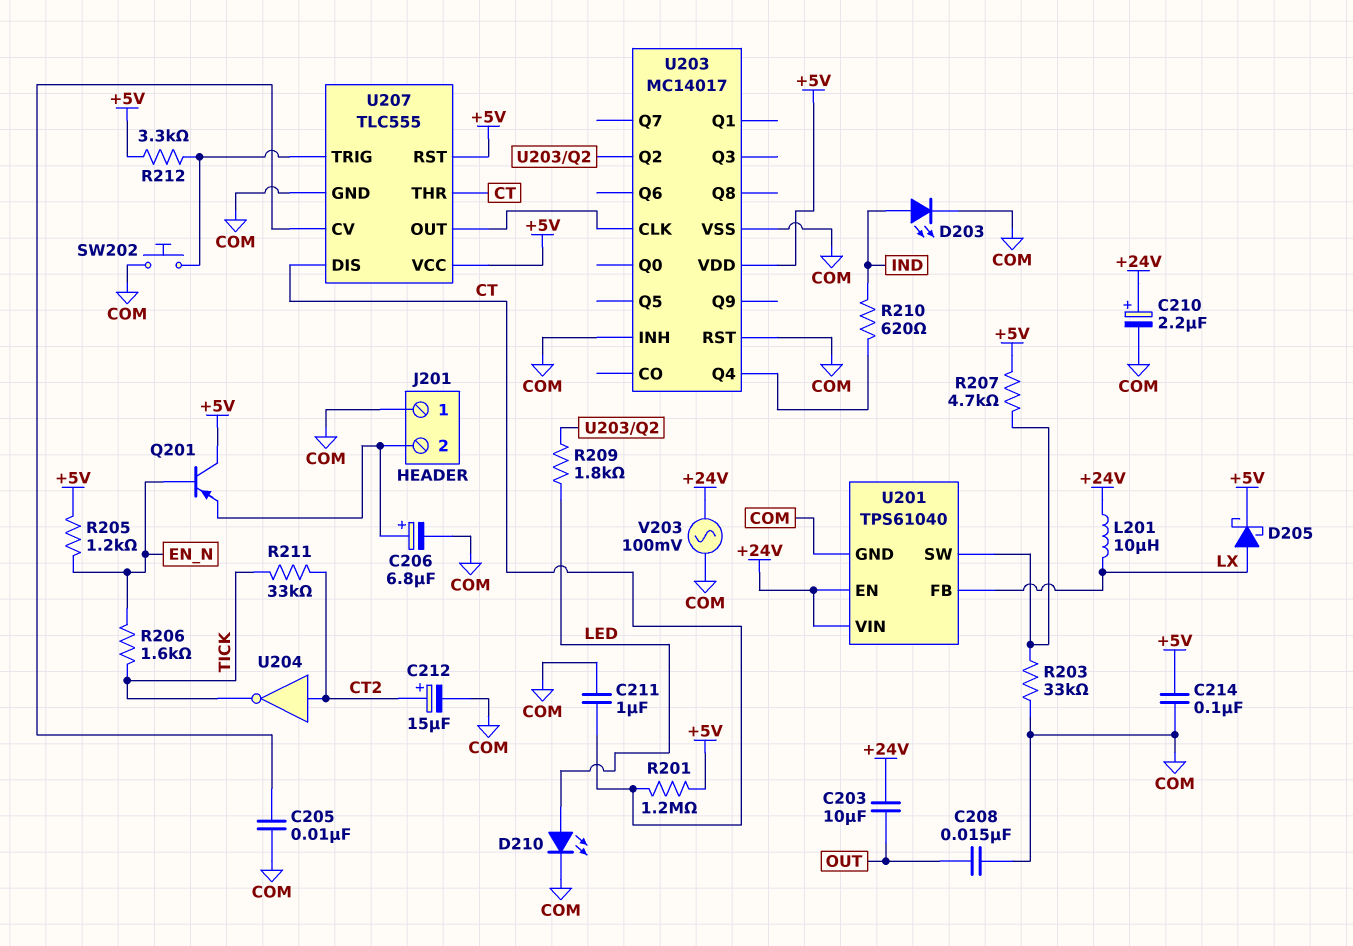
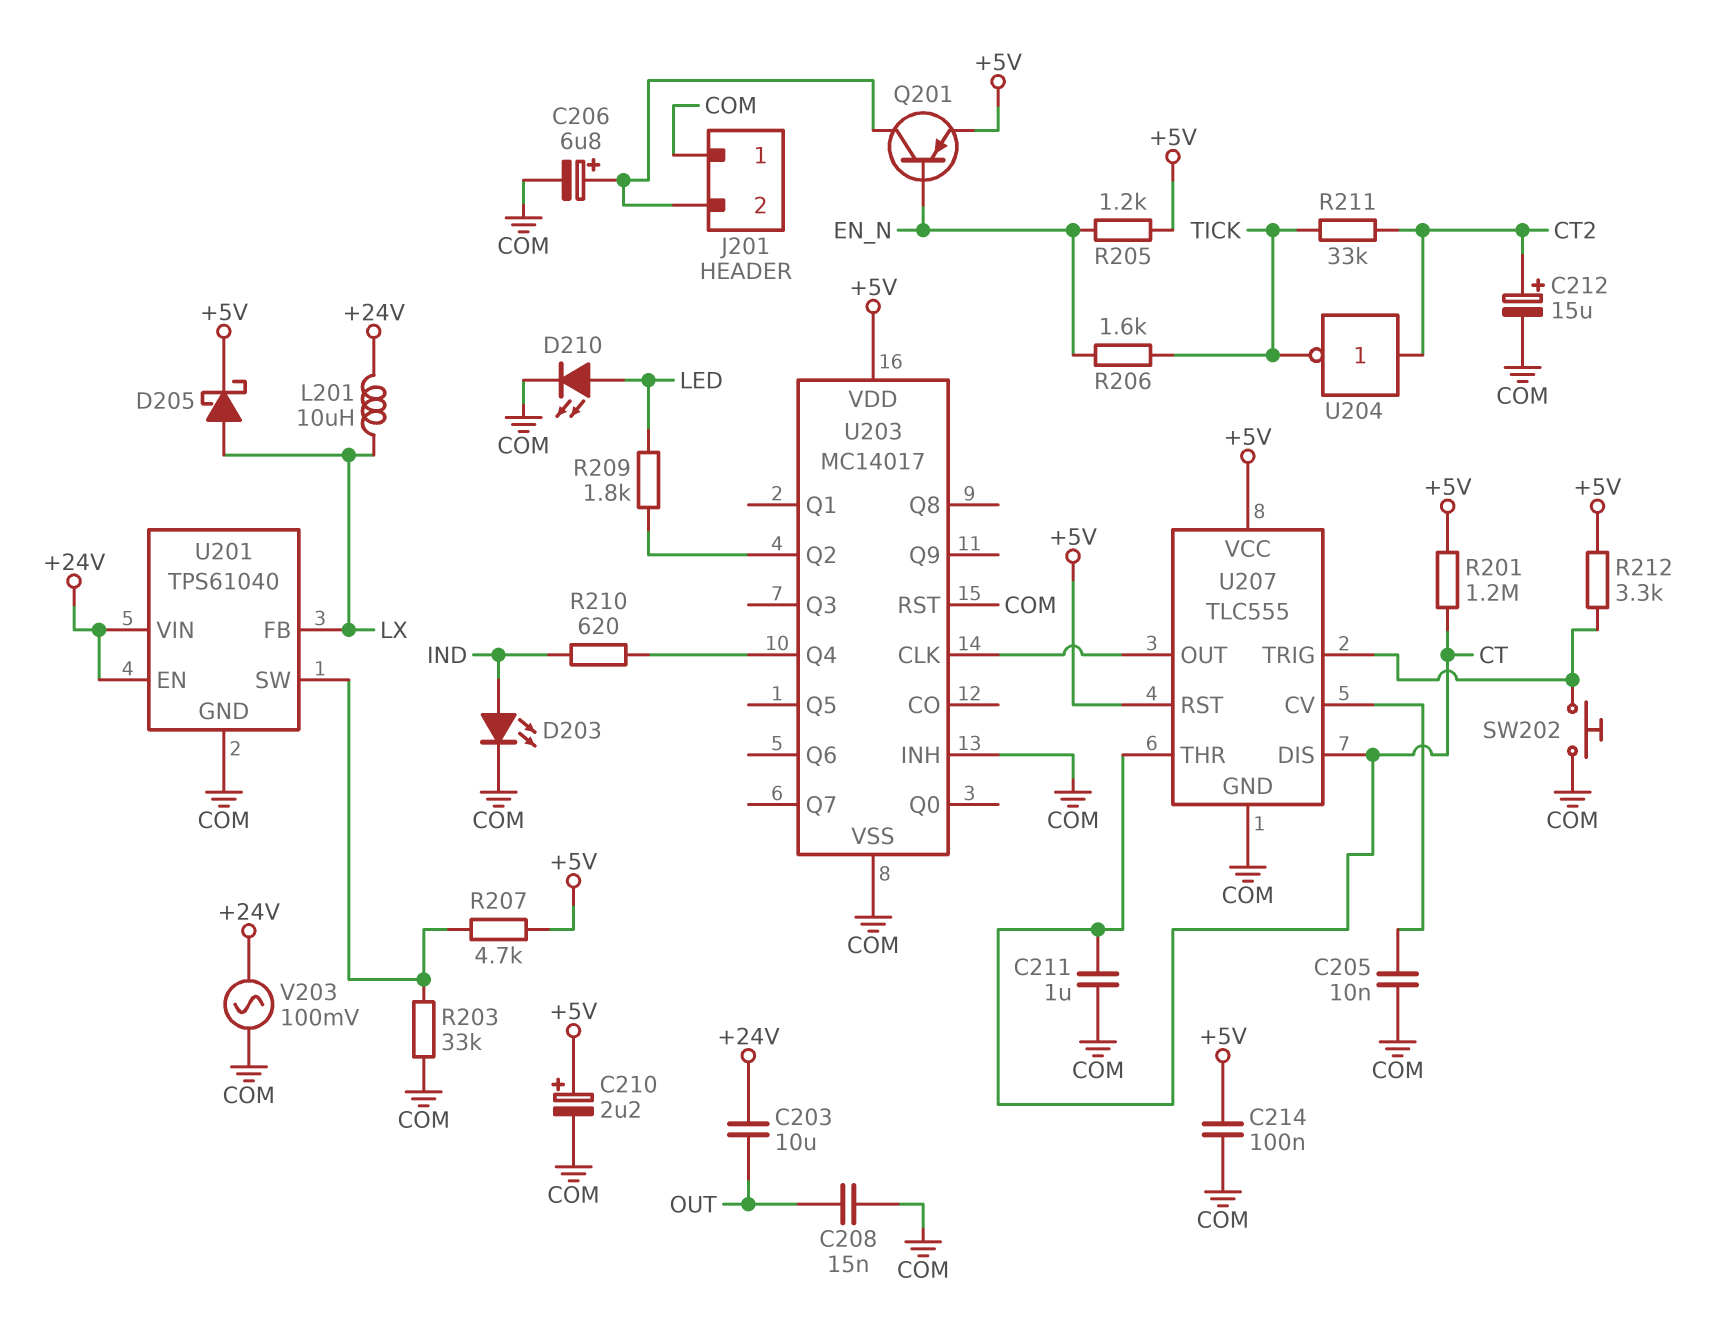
C210: 2.2uF (plus +24V, minus COM) -> 2.2uF (plus +5V, minus COM)
Q201: PNP (B EN_N, C +5V, E J201/2) -> PNP (B EN_N, C J201/2, E +5V)

